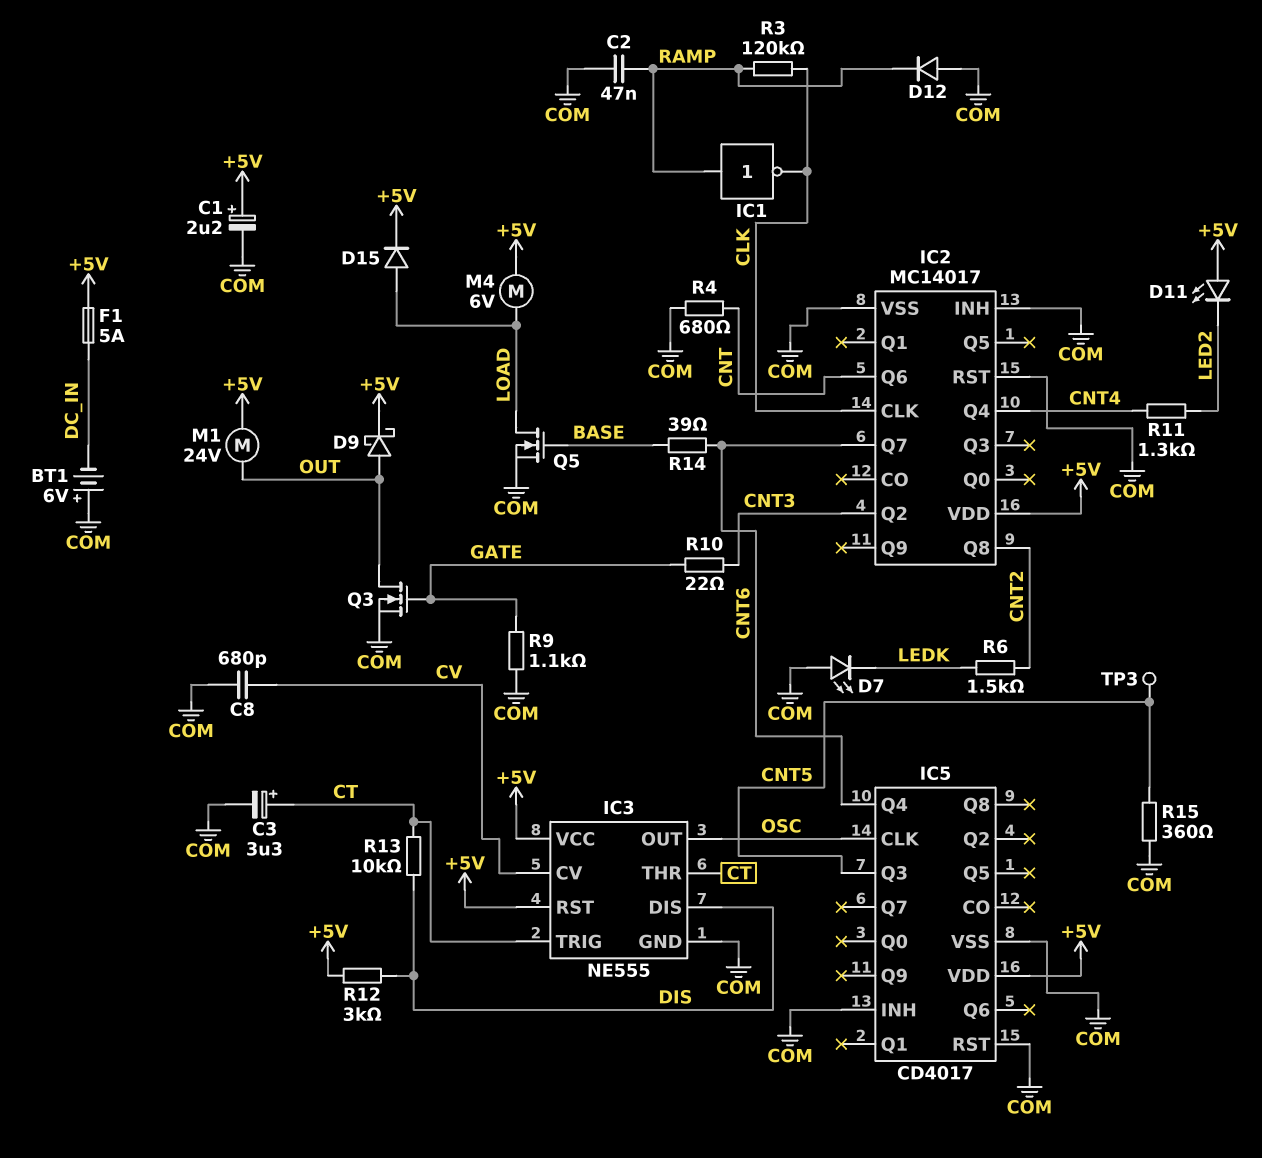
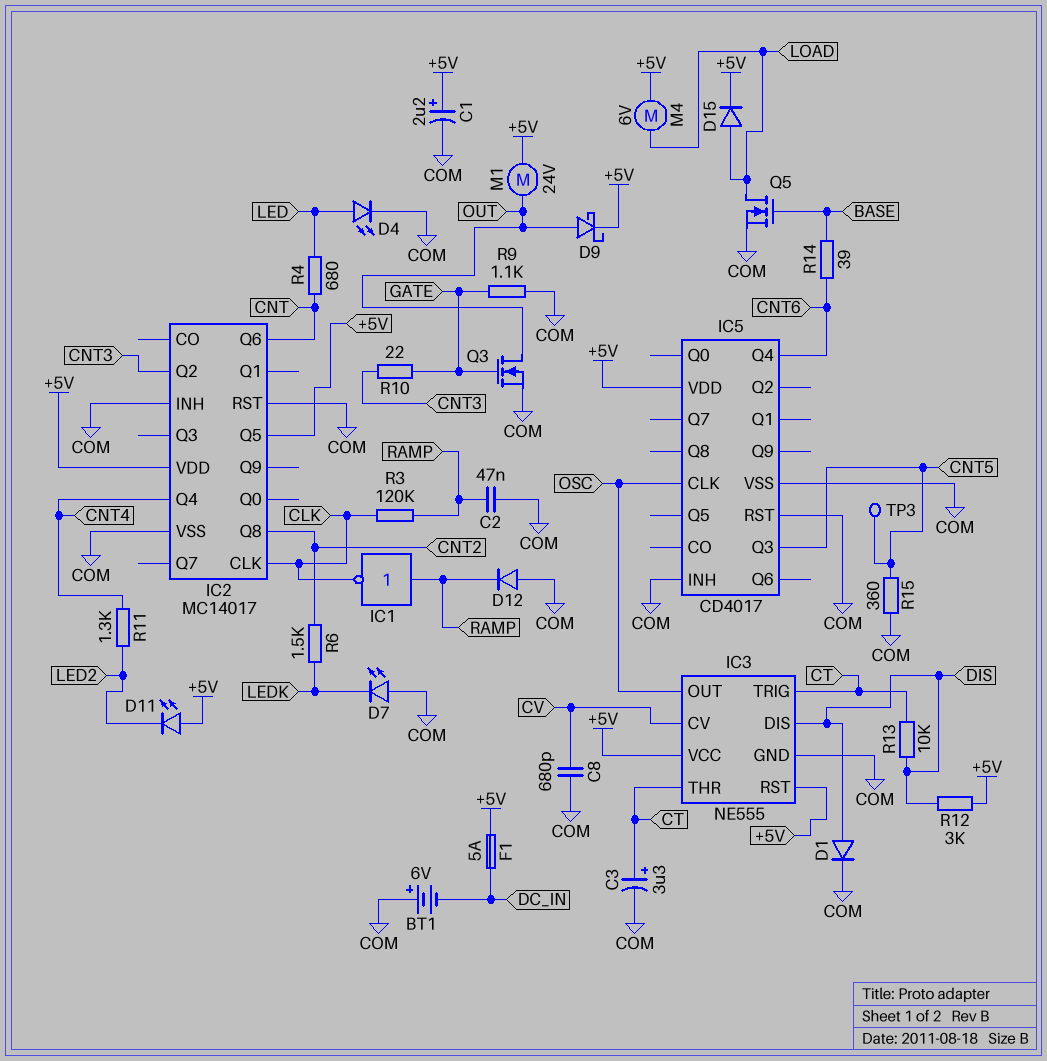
D1: none -> diode (A DIS, K COM)
D4: none -> LED (A LED, K COM)
IC2 pin Q5: none -> +5V
IC2 pin Q7: CNT6 -> none
R4: 680 (CNT, COM) -> 680 (CNT, LED)

